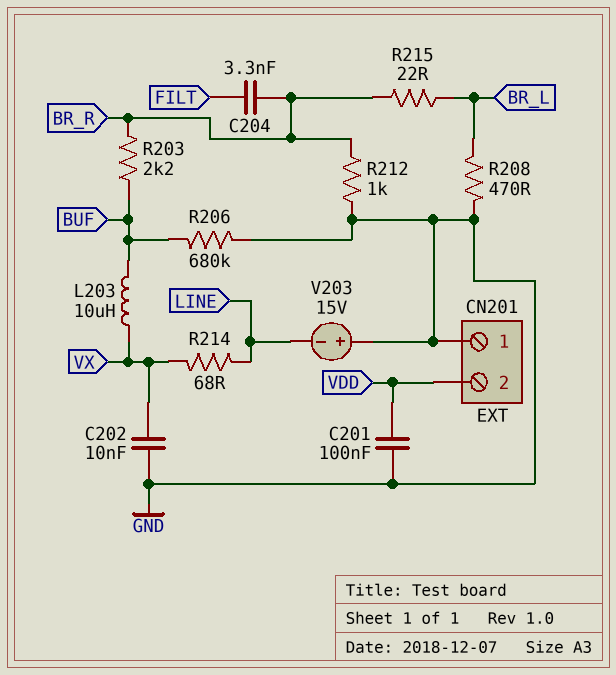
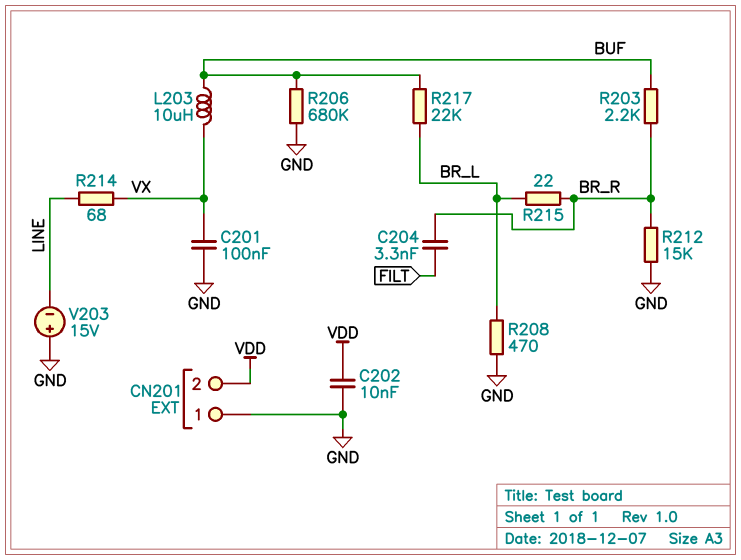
C201: 100nF (GND, VDD) -> 100nF (GND, VX)
C202: 10nF (GND, VX) -> 10nF (GND, VDD)
R212: 1k (BR_R, GND) -> 15k (BR_R, GND)
R217: none -> 22k (BR_L, BUF)

